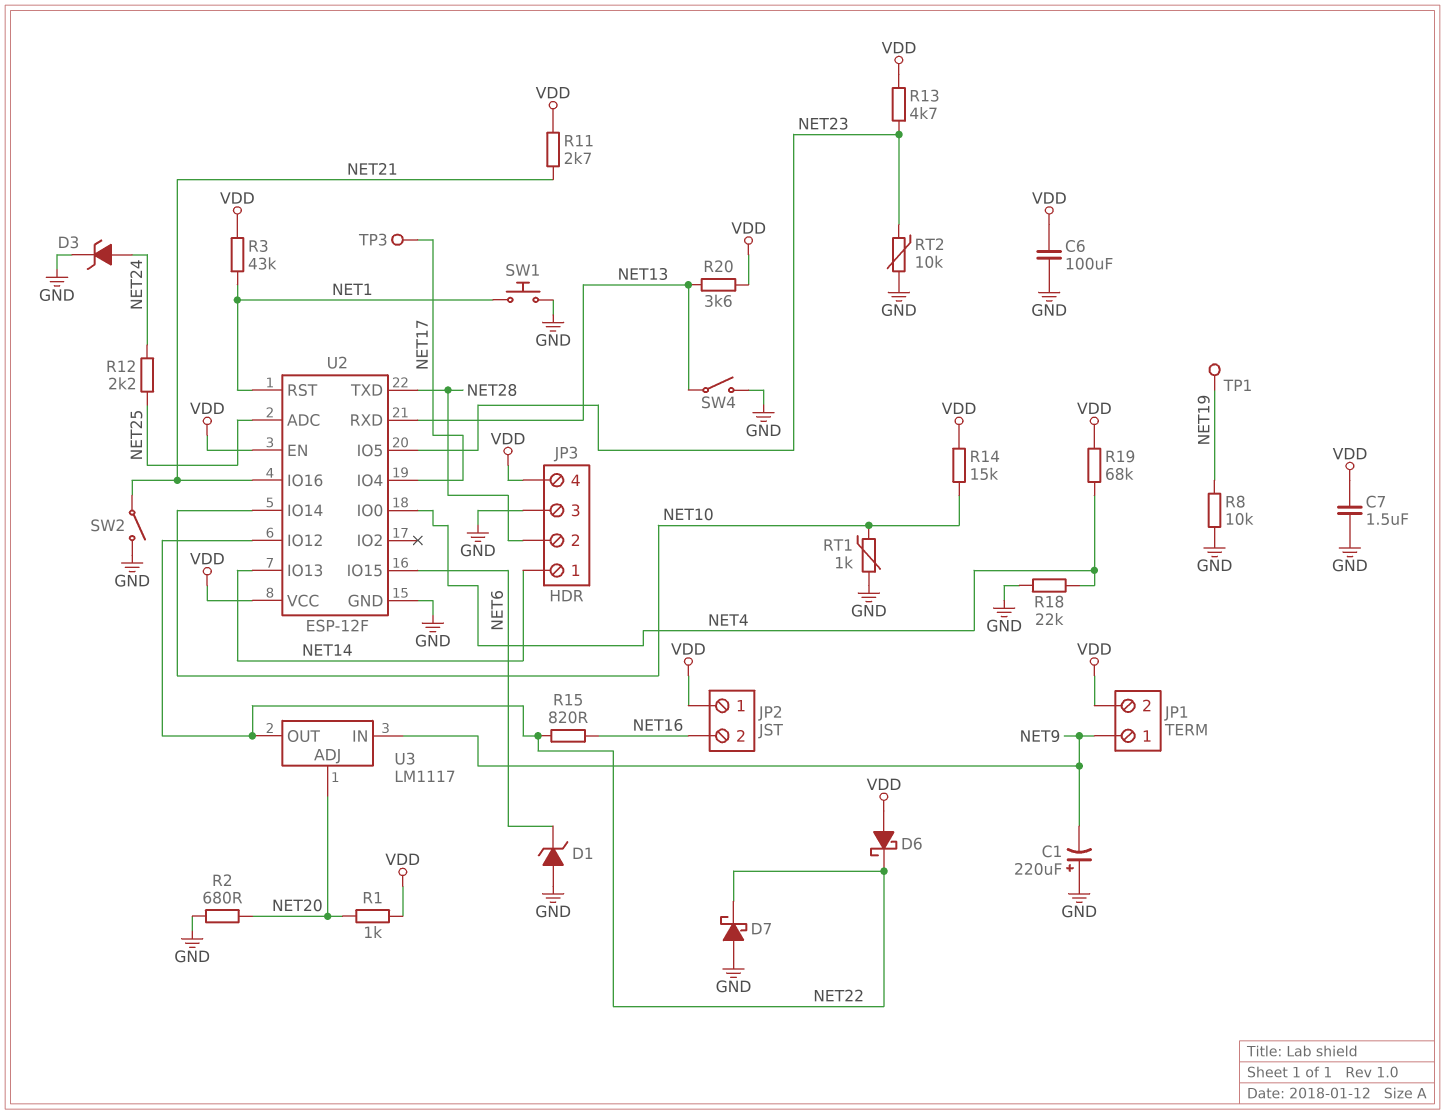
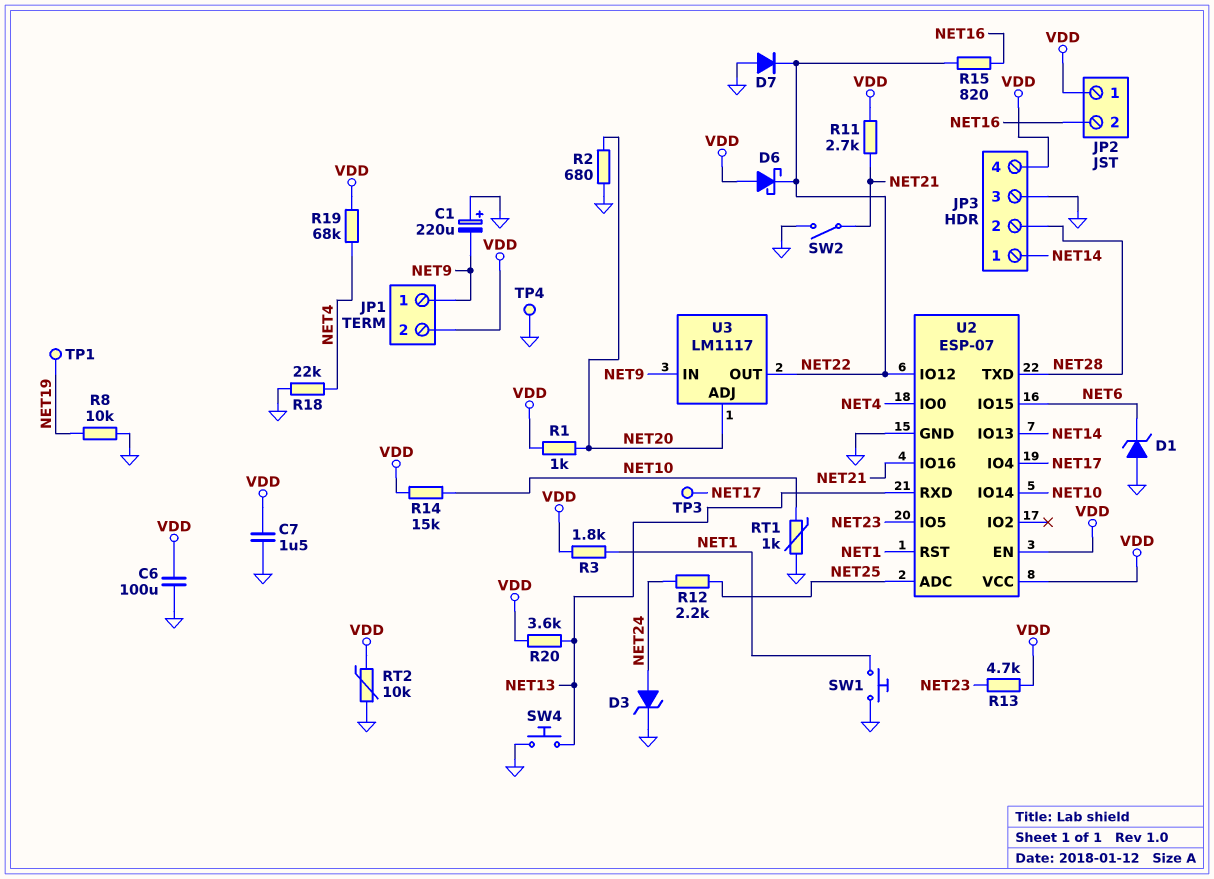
D7: schottky (A GND, K NET22) -> diode (A GND, K NET22)
R3: 43k (NET1, VDD) -> 1.8k (NET1, VDD)
RT2: 10k (GND, NET23) -> 10k (GND, VDD)
SW4: switch (GND, NET13) -> button (GND, NET13)
TP4: none -> test point (GND)
U2: ESP-12F -> ESP-07

